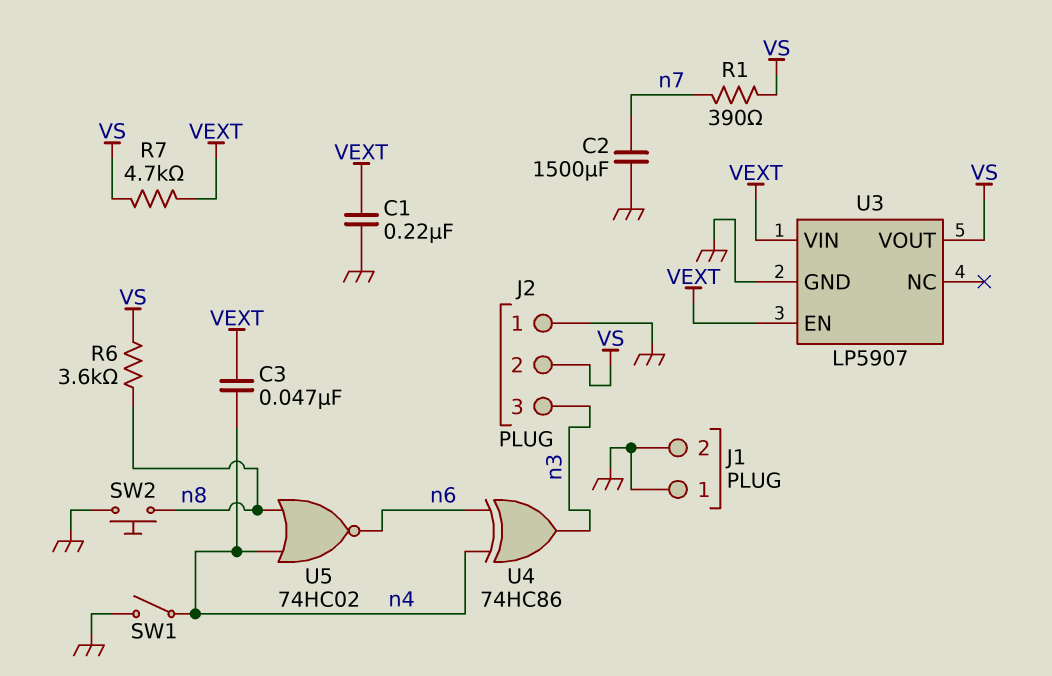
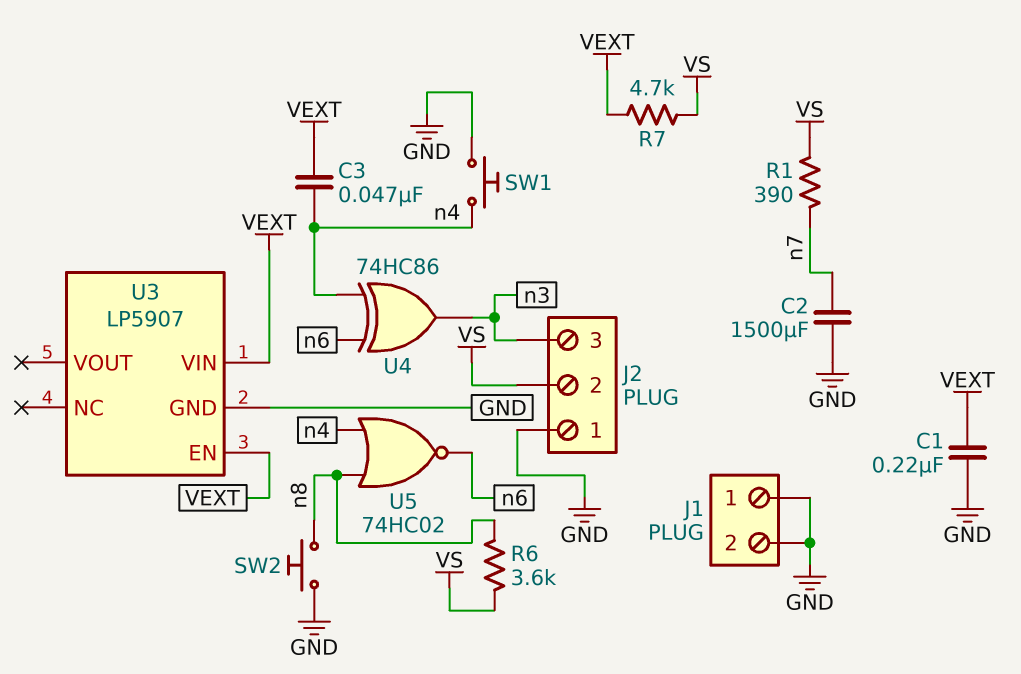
SW1: switch (GND, n4) -> button (GND, n4)
U3 pin VOUT: VS -> none

